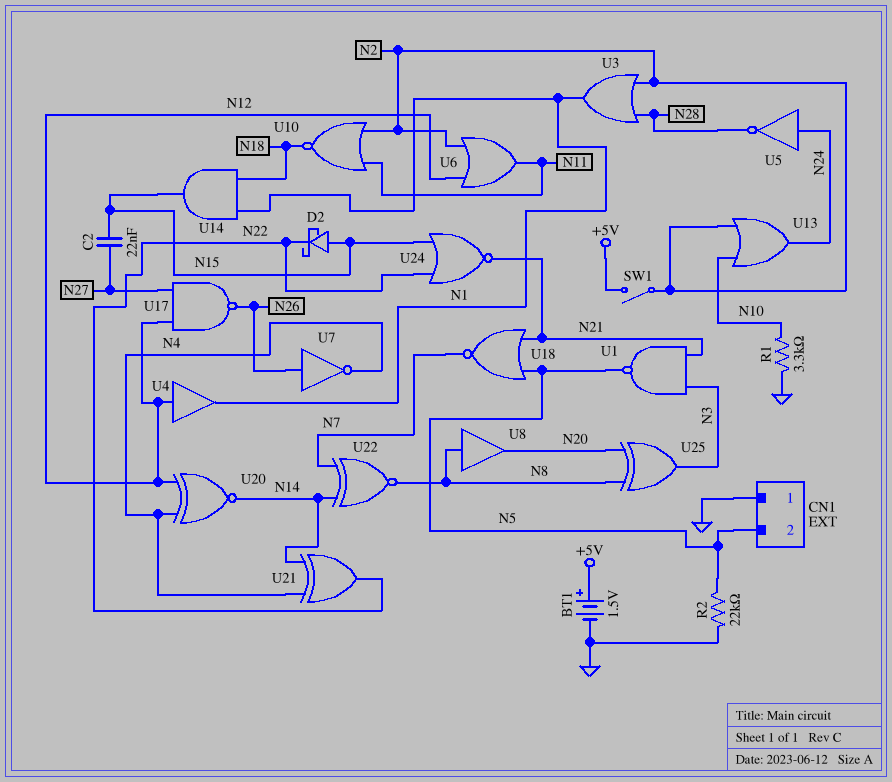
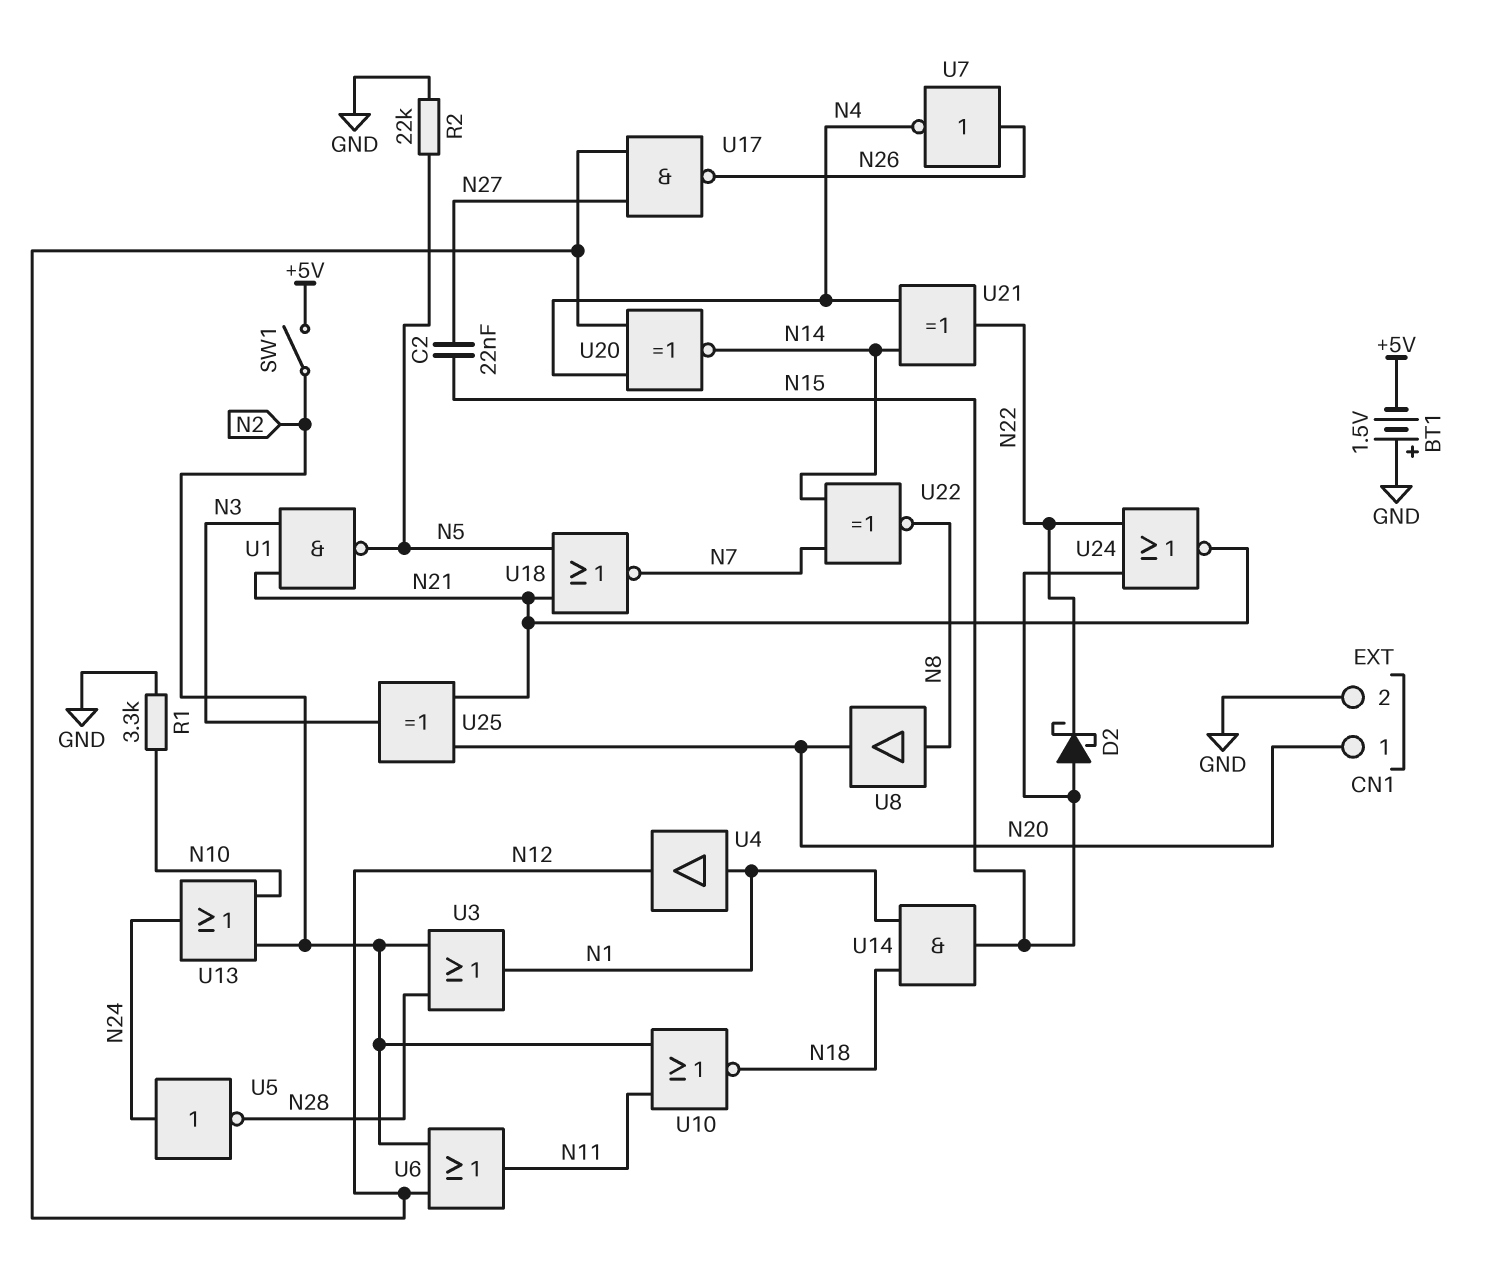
BT1: 1.5V (plus +5V, minus GND) -> 1.5V (plus GND, minus +5V)
CN1 pin 1: GND -> N20
CN1 pin 2: N5 -> GND
U4: buffer (in N12, out N1) -> buffer (in N1, out N12)
U25: XOR (in N8, in N20, out N3) -> XOR (in N20, in N21, out N3)

